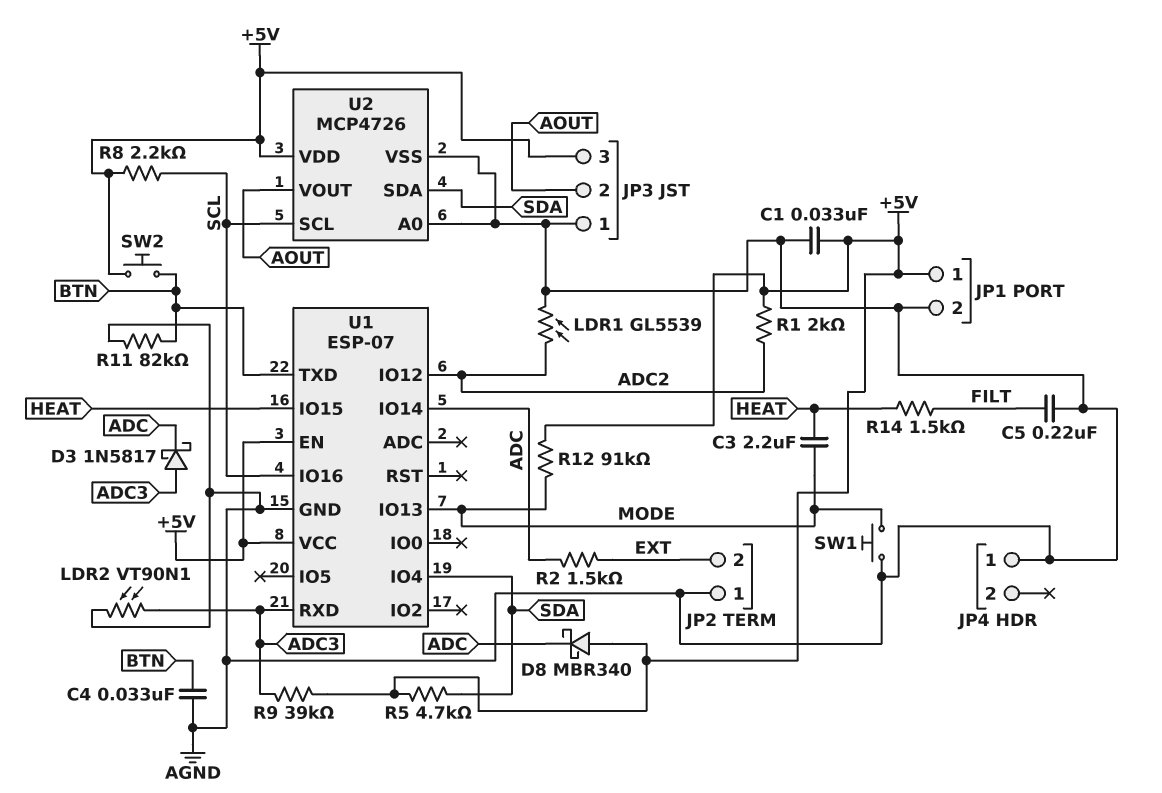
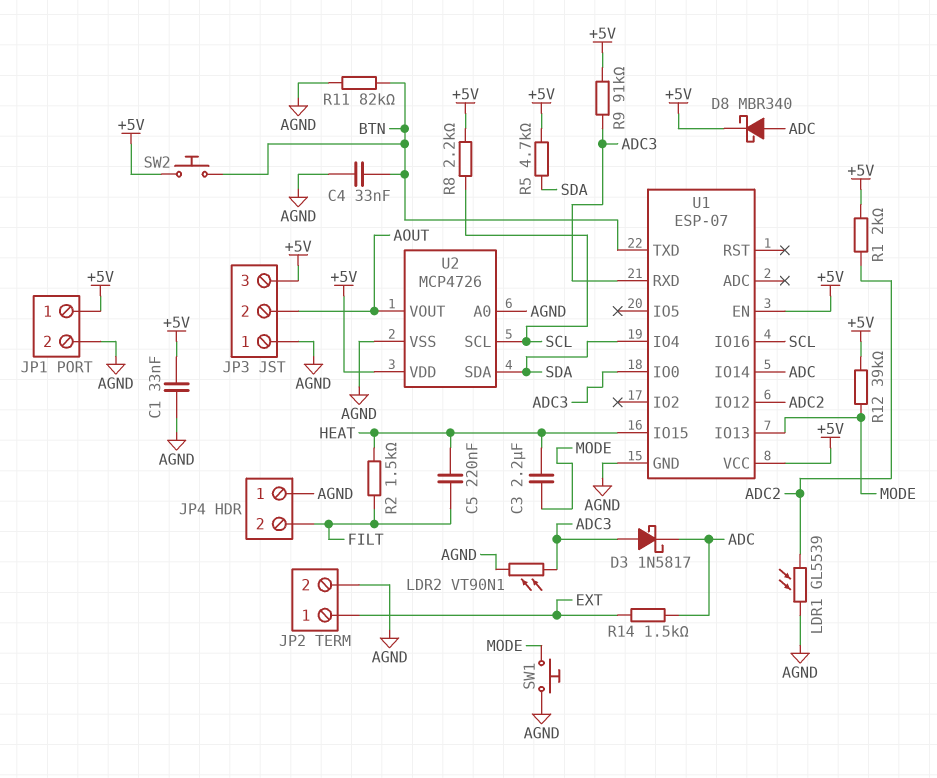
C5: 220nF (AGND, FILT) -> 220nF (FILT, HEAT)
D8: schottky MBR340 (A +5V, K ADC) -> schottky MBR340 (A ADC, K +5V)
JP2 pin 1: AGND -> EXT
JP2 pin 2: EXT -> AGND
JP4 pin 2: none -> FILT
R2: 1.5k (ADC, EXT) -> 1.5k (FILT, HEAT)
R9: 39k (+5V, ADC3) -> 91k (+5V, ADC3)
R12: 91k (+5V, MODE) -> 39k (+5V, MODE)
R14: 1.5k (FILT, HEAT) -> 1.5k (ADC, EXT)
U1 pin IO0: none -> ADC3

